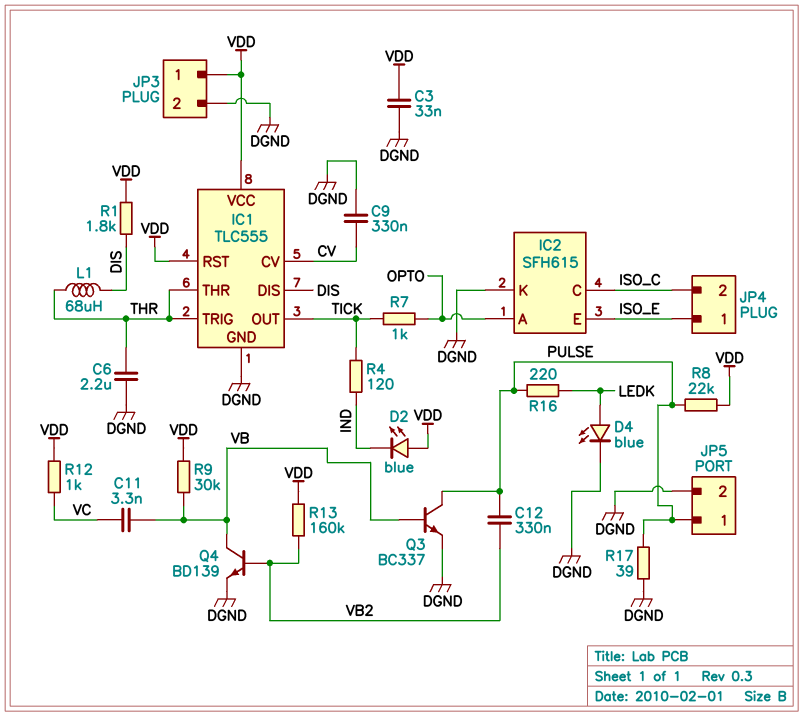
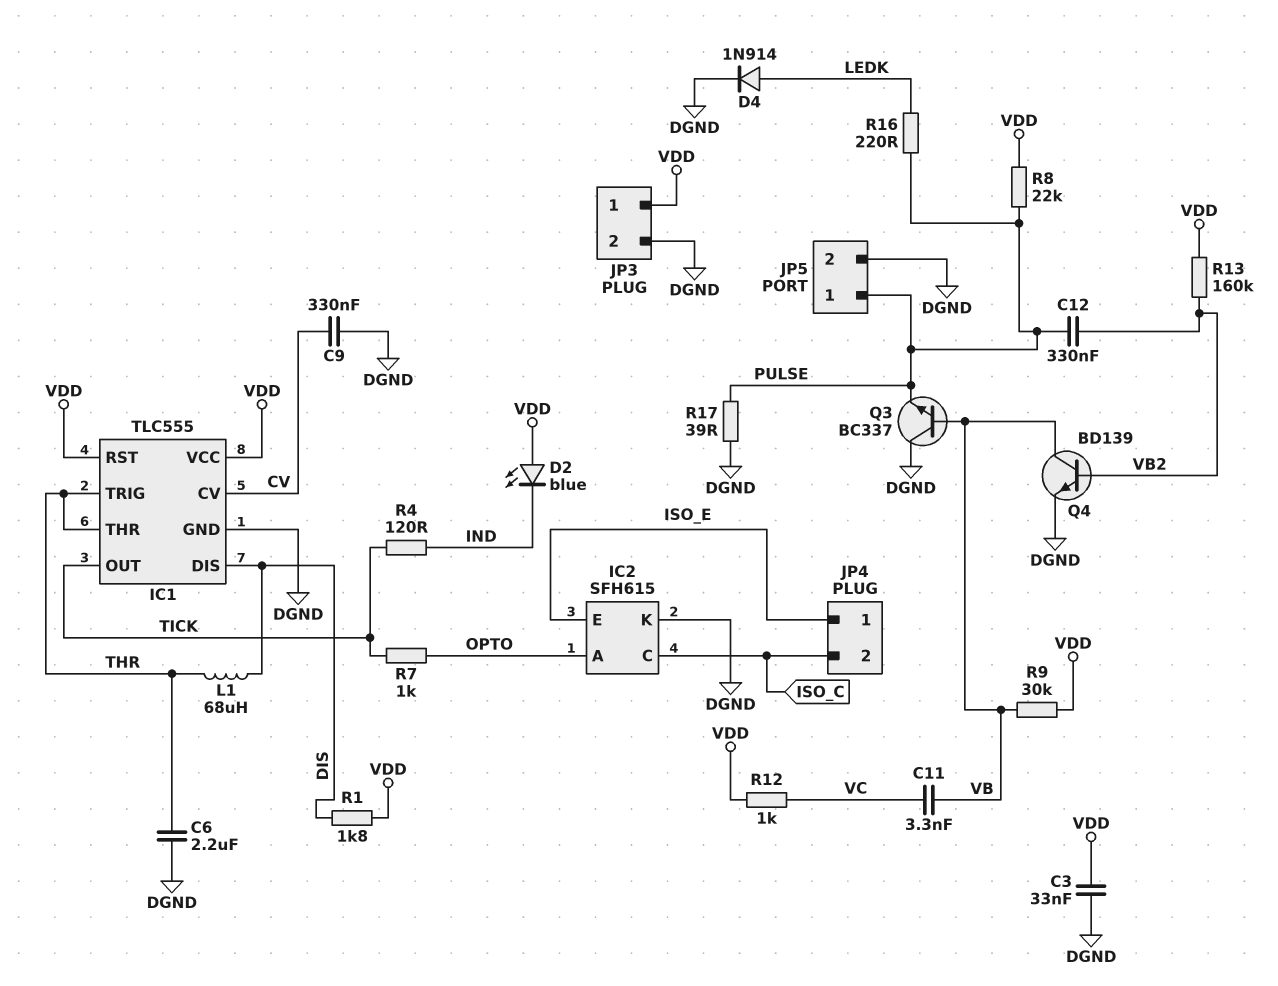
D4: LED blue (A LEDK, K DGND) -> diode 1N914 (A LEDK, K DGND)
Q3: NPN BC337 (B VB, C PULSE, E DGND) -> NPN BC337 (B VB, C DGND, E PULSE)

